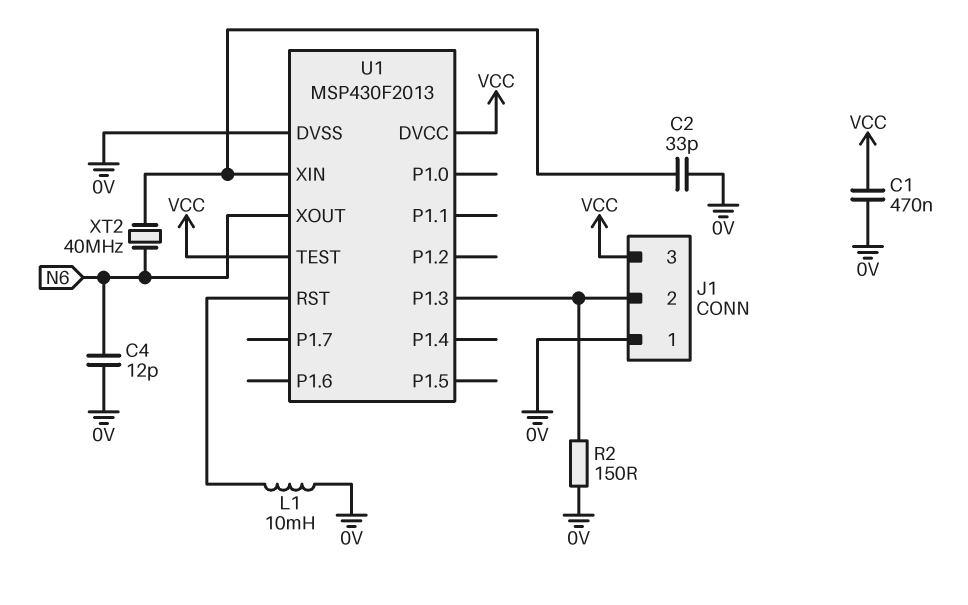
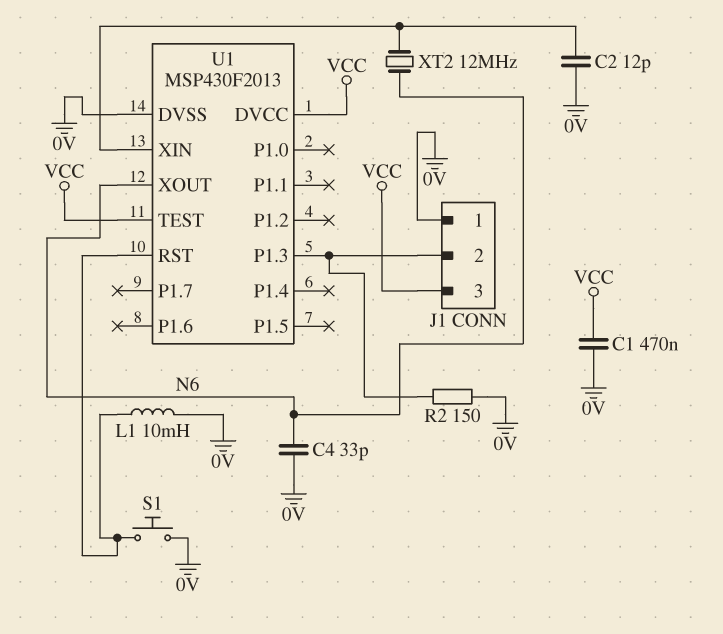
C2: 33pF (0V, U1/XIN) -> 12pF (0V, U1/XIN)
C4: 12pF (0V, N6) -> 33pF (0V, N6)
S1: none -> button (0V, U1/RST)
XT2: 40MHz (N6, U1/XIN) -> 12MHz (N6, U1/XIN)

